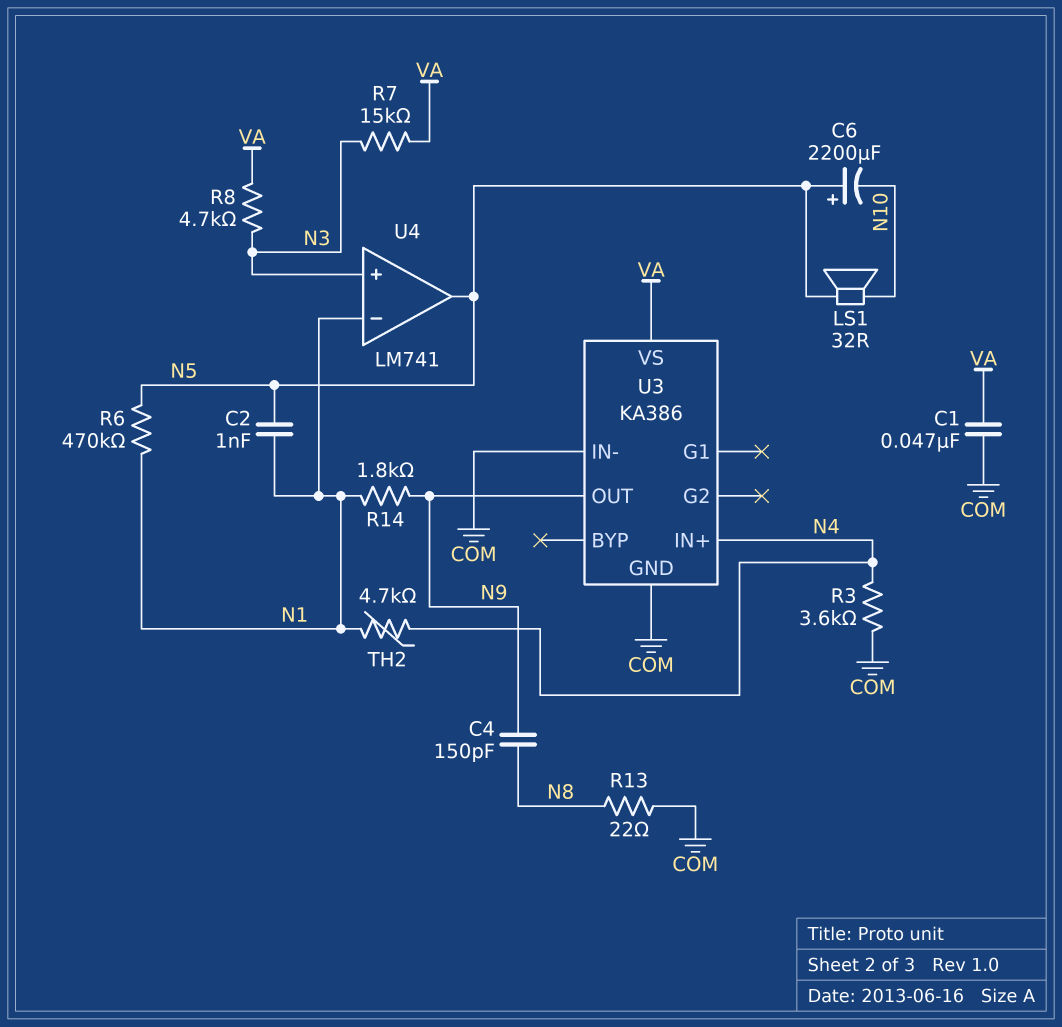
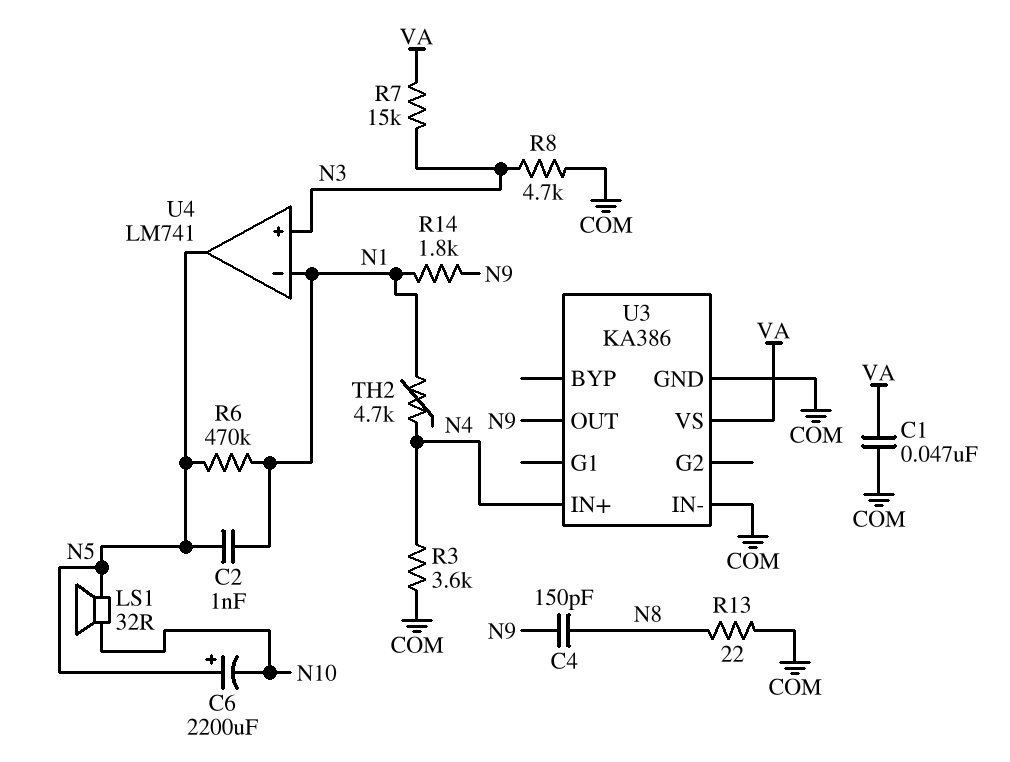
R8: 4.7k (N3, VA) -> 4.7k (COM, N3)

